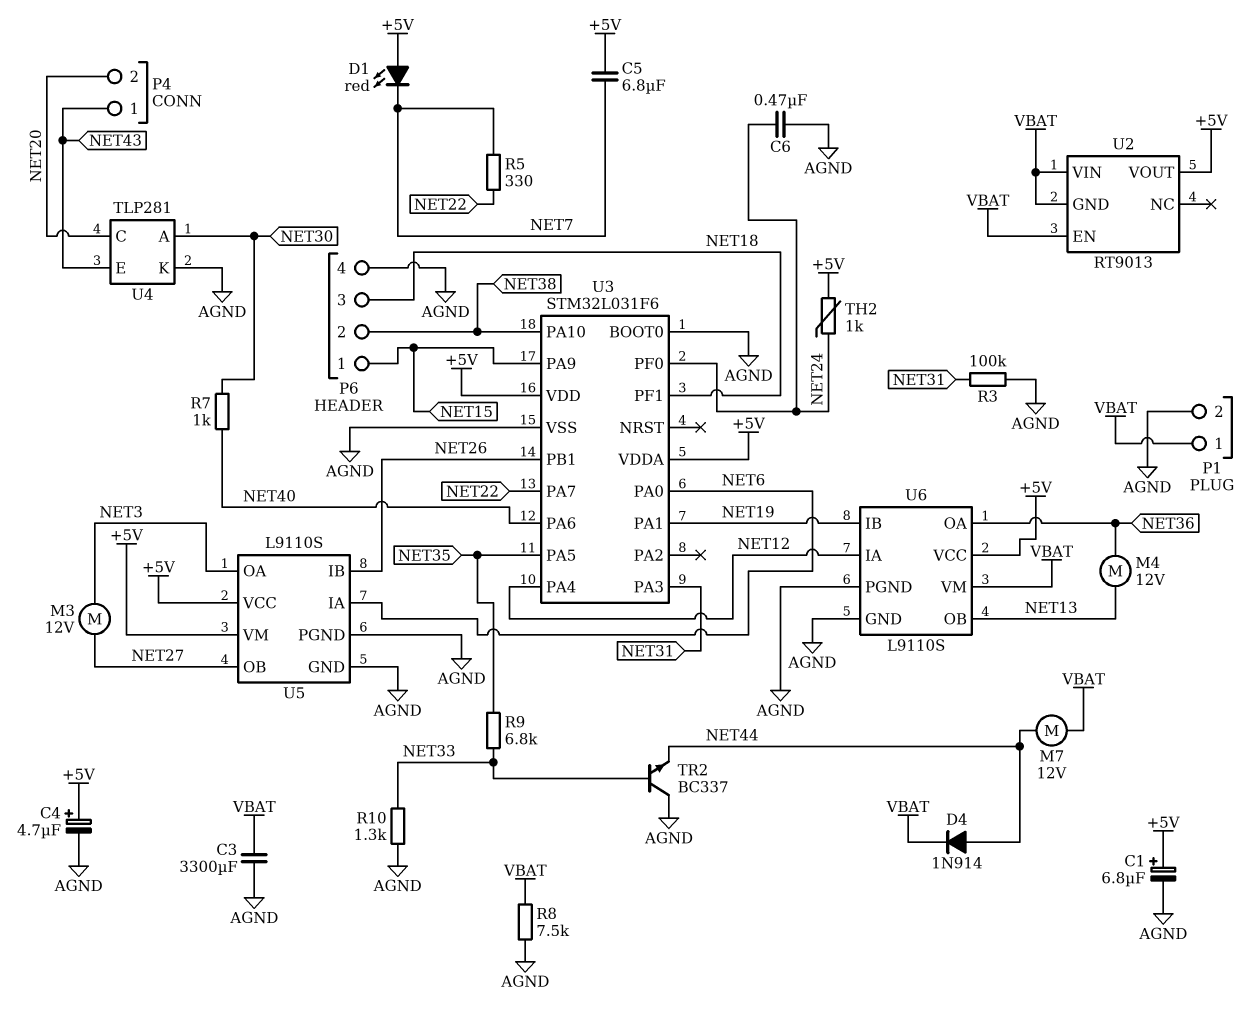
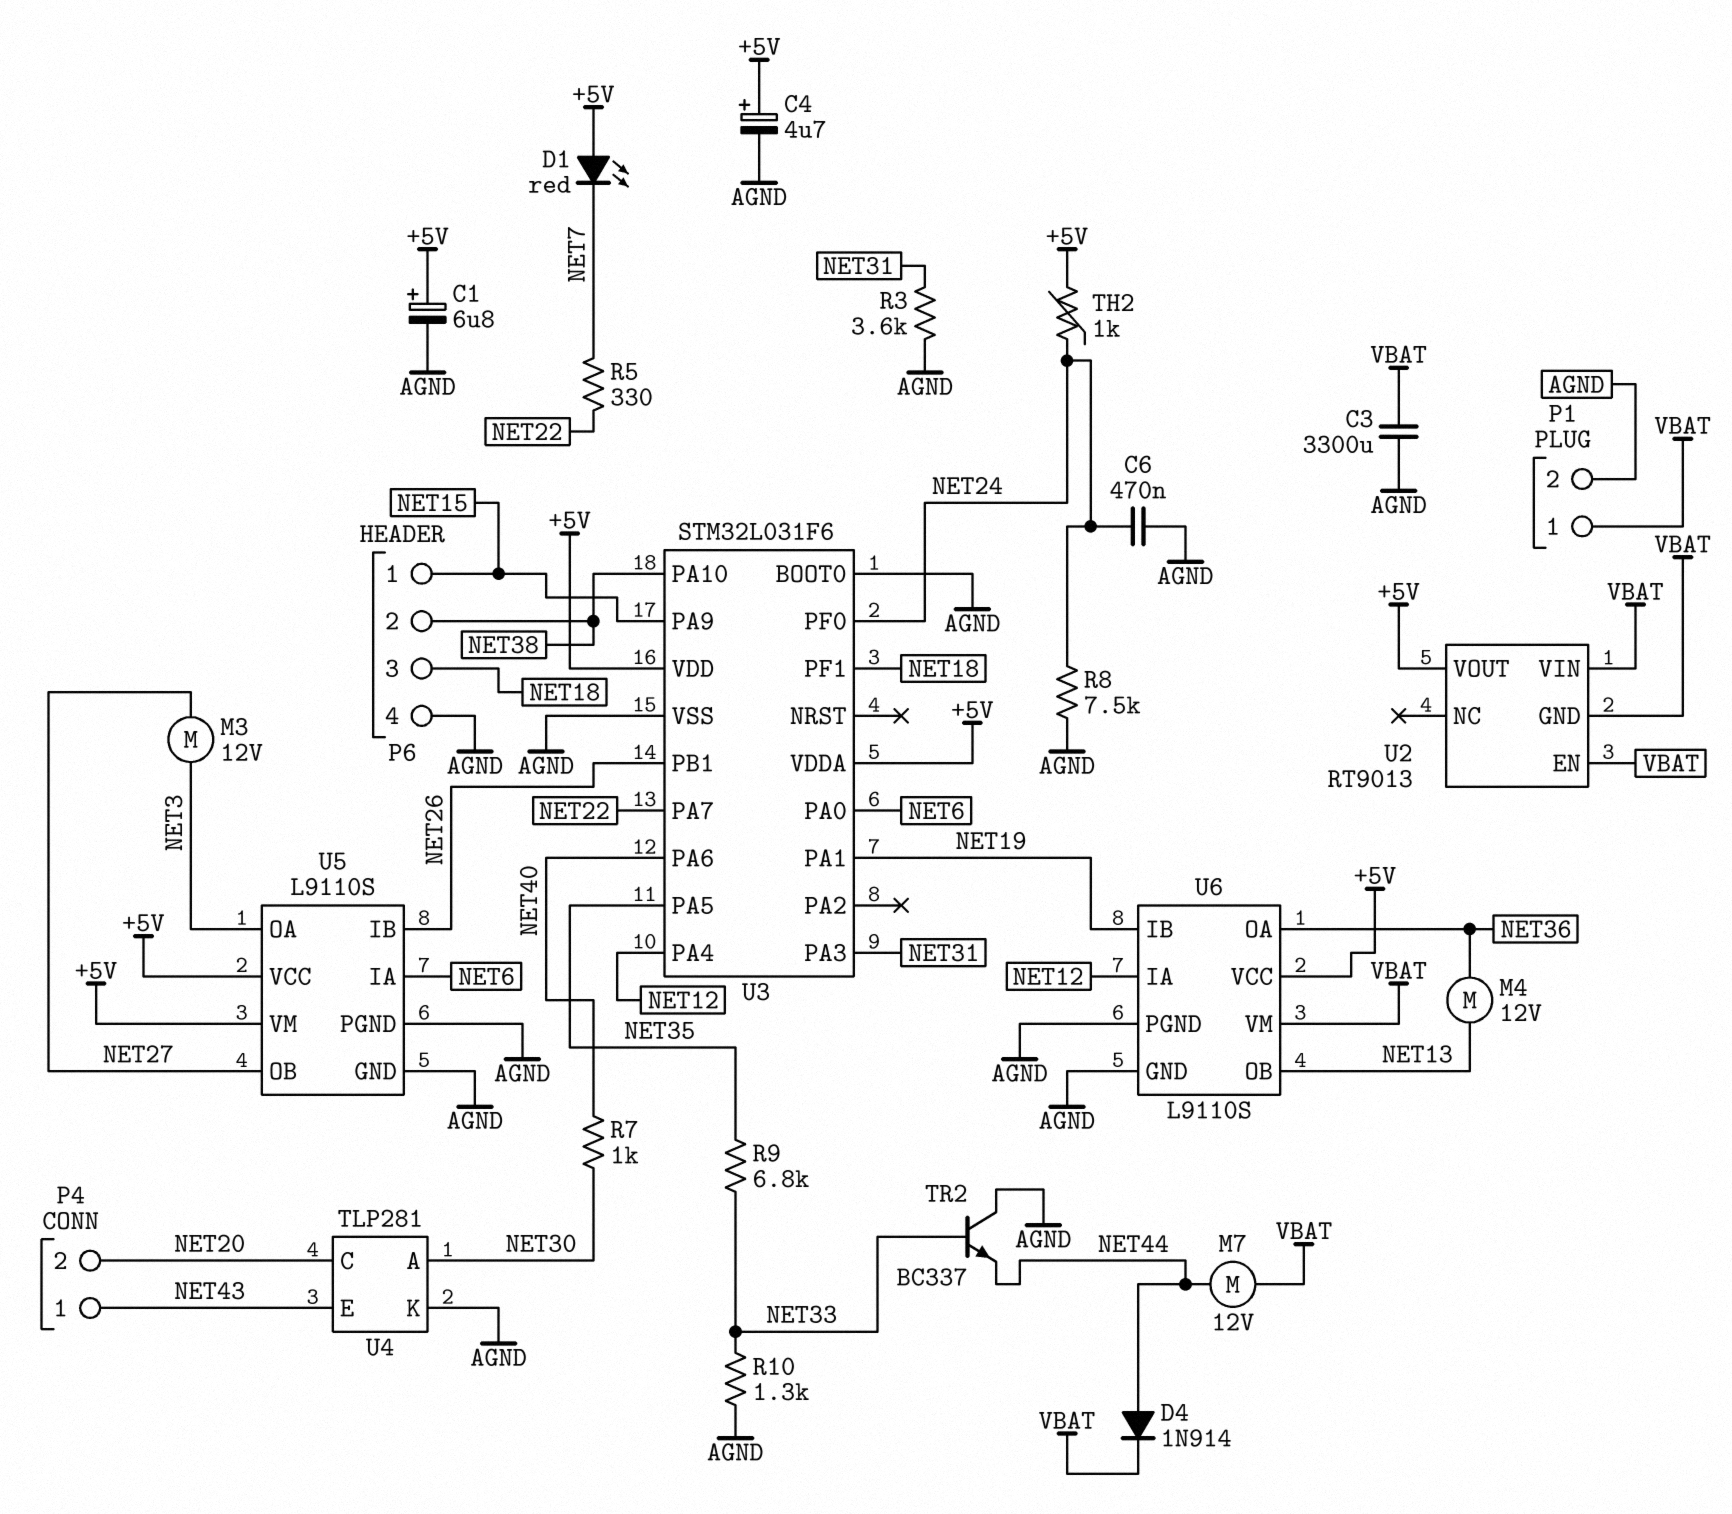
C5: 6.8uF (+5V, NET7) -> none
R3: 100k (AGND, NET31) -> 3.6k (AGND, NET31)
R8: 7.5k (AGND, VBAT) -> 7.5k (AGND, NET24)

